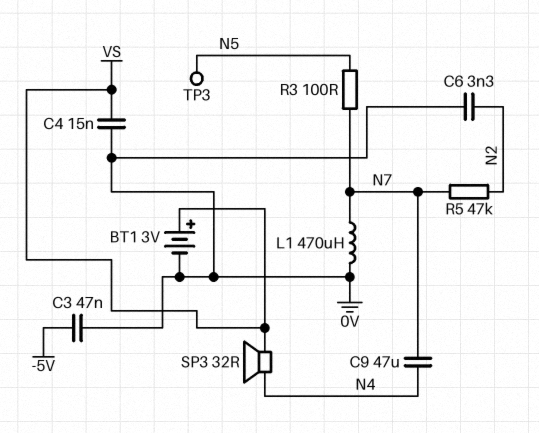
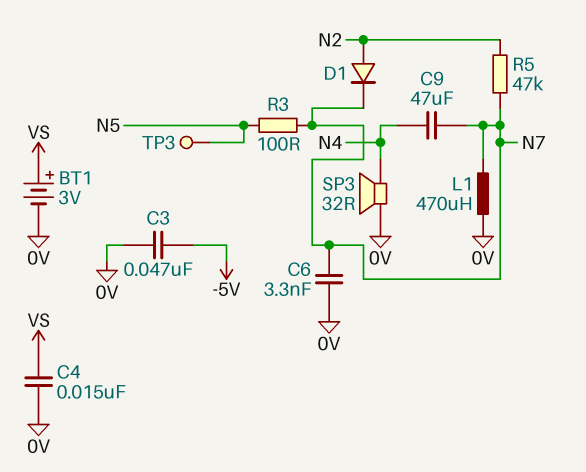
C6: 3.3nF (0V, N2) -> 3.3nF (0V, N7)
D1: none -> diode (A N2, K N7)
SP3: speaker 32R (N4, VS) -> speaker 32R (0V, N4)

